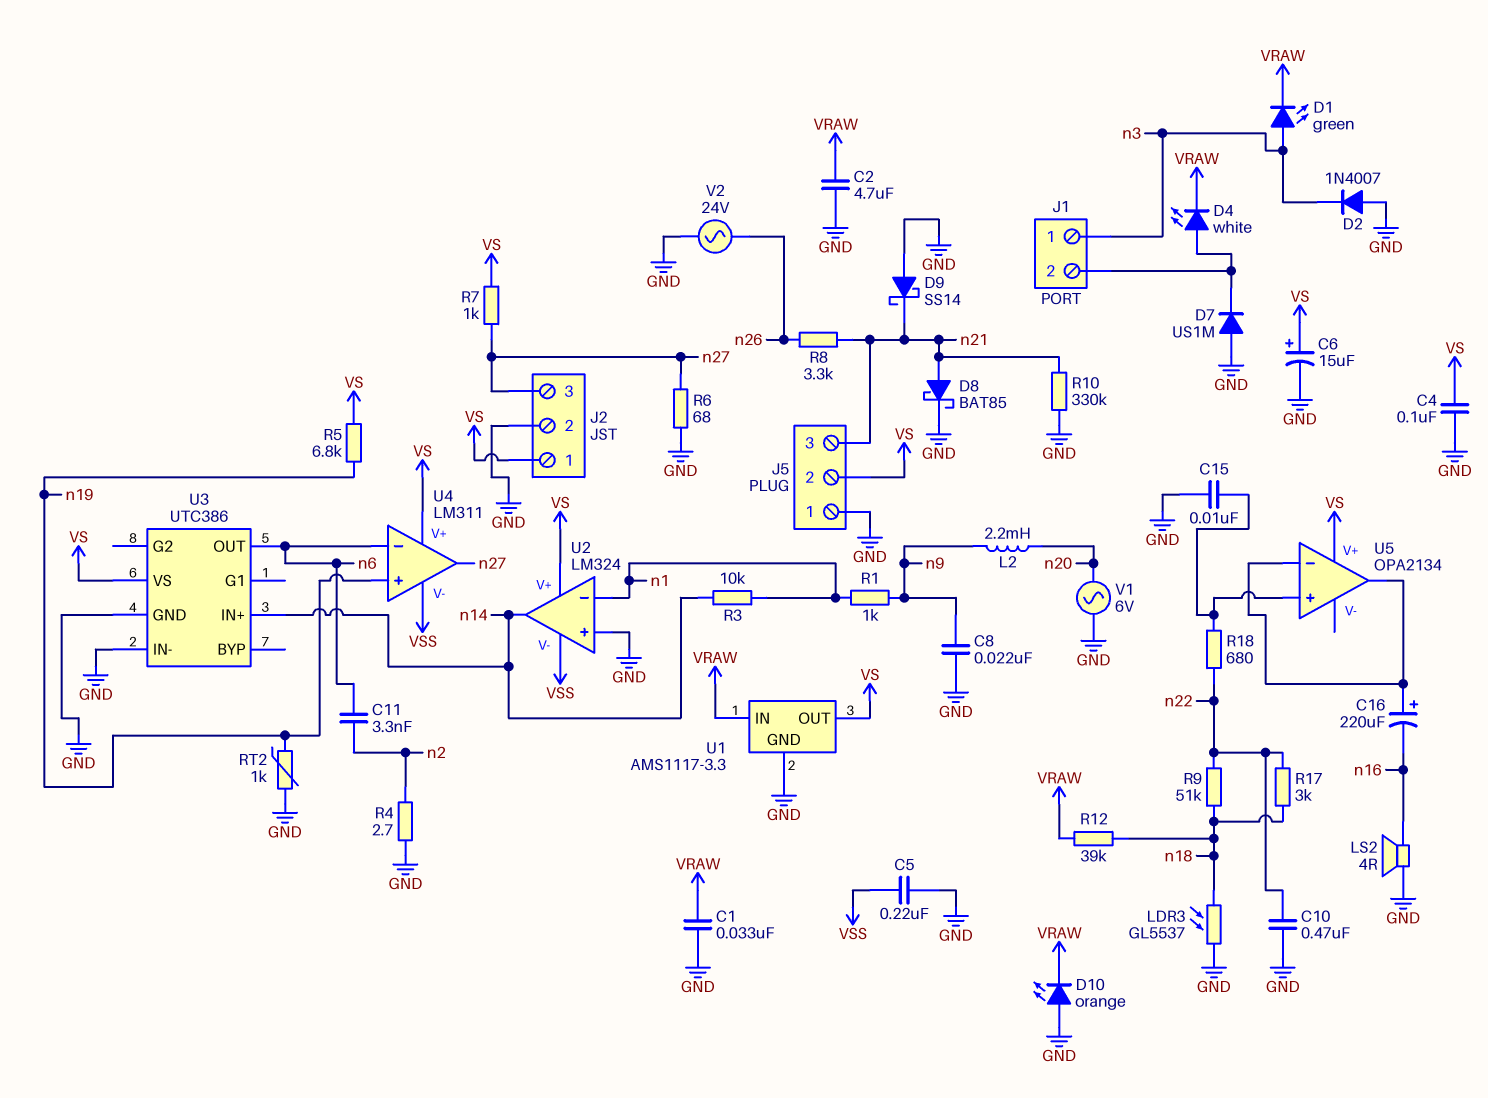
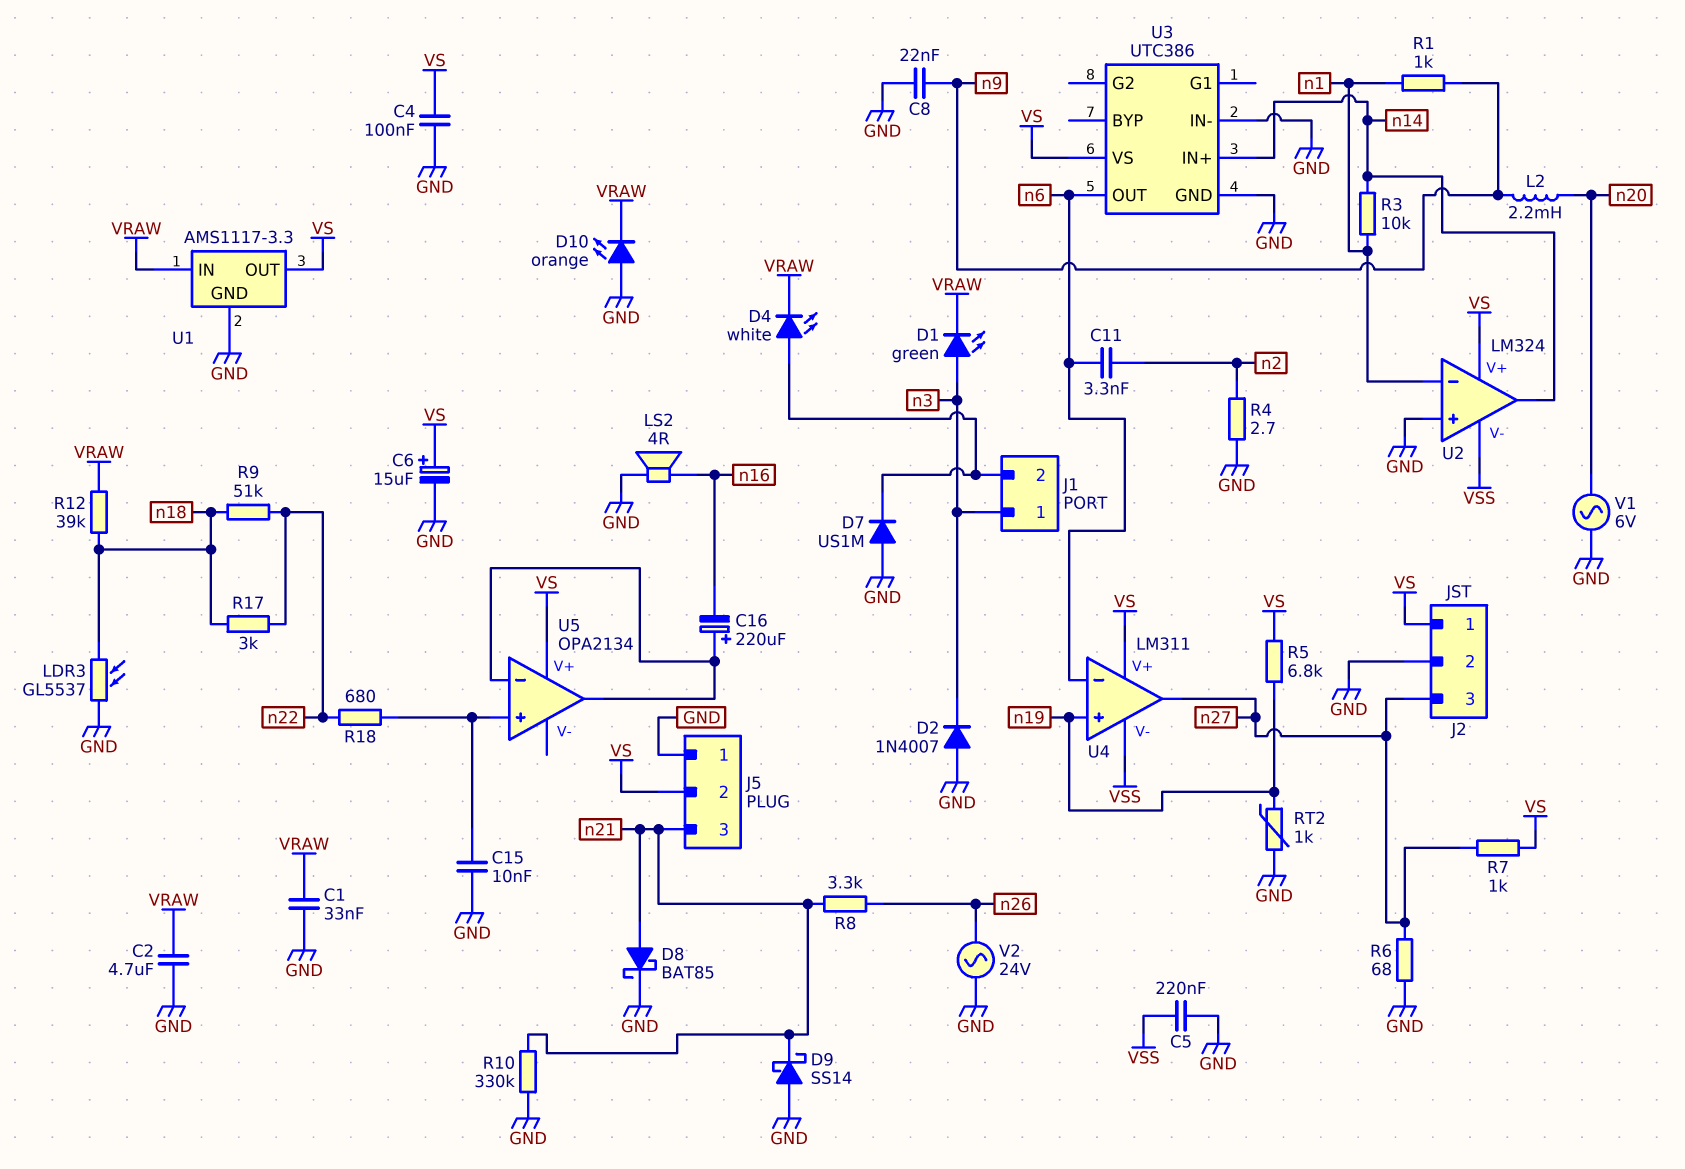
C10: 470nF (GND, n22) -> none

